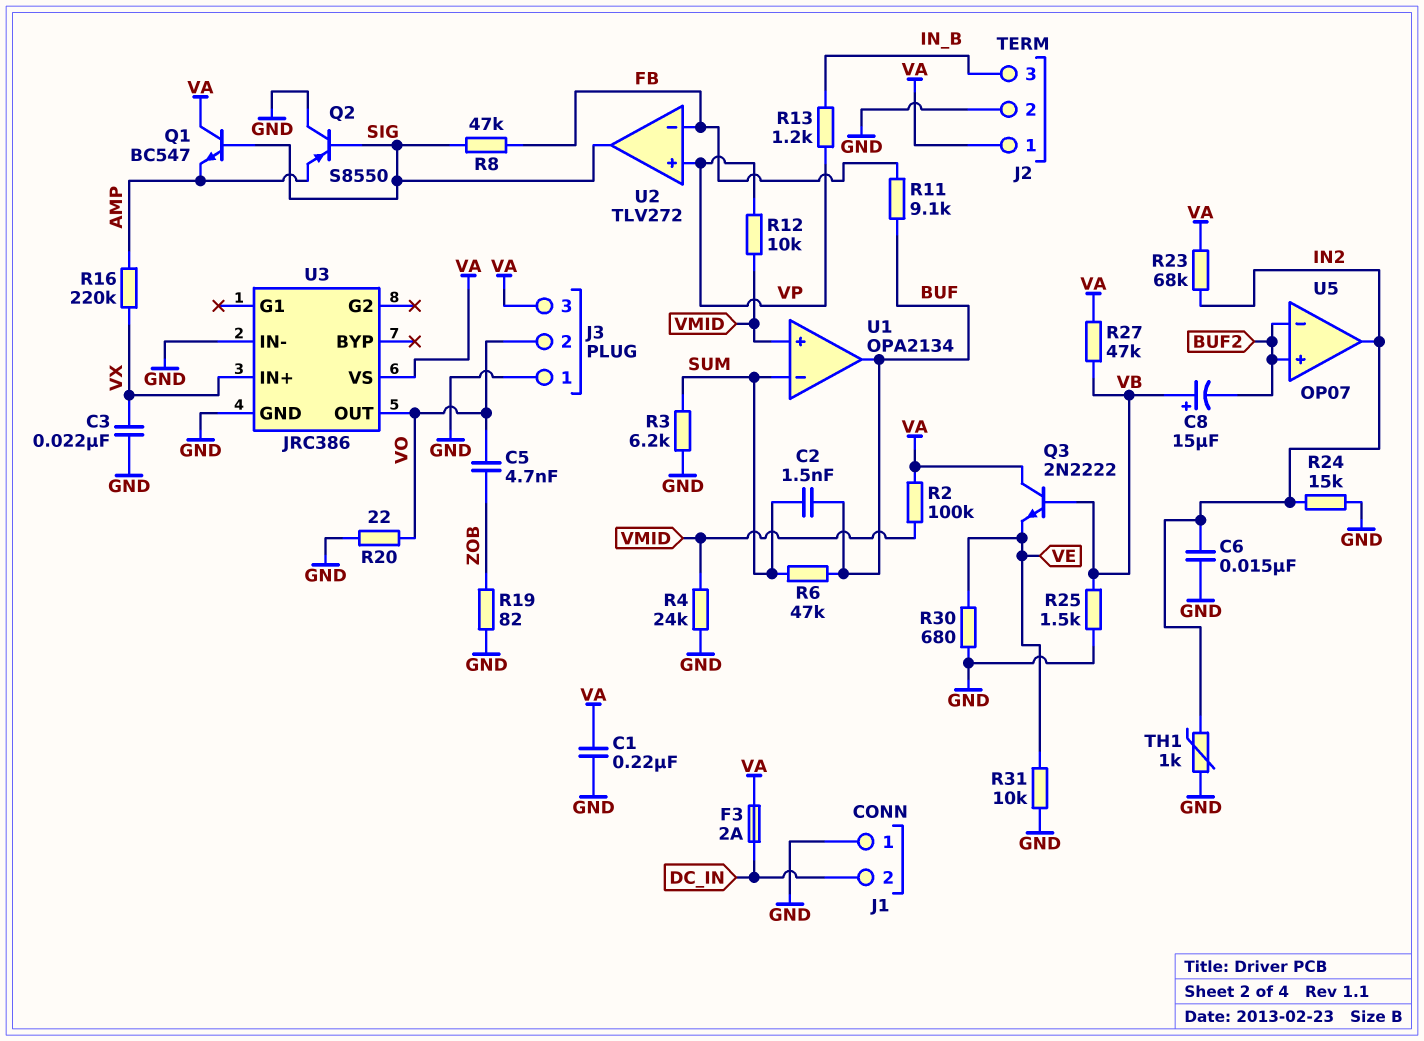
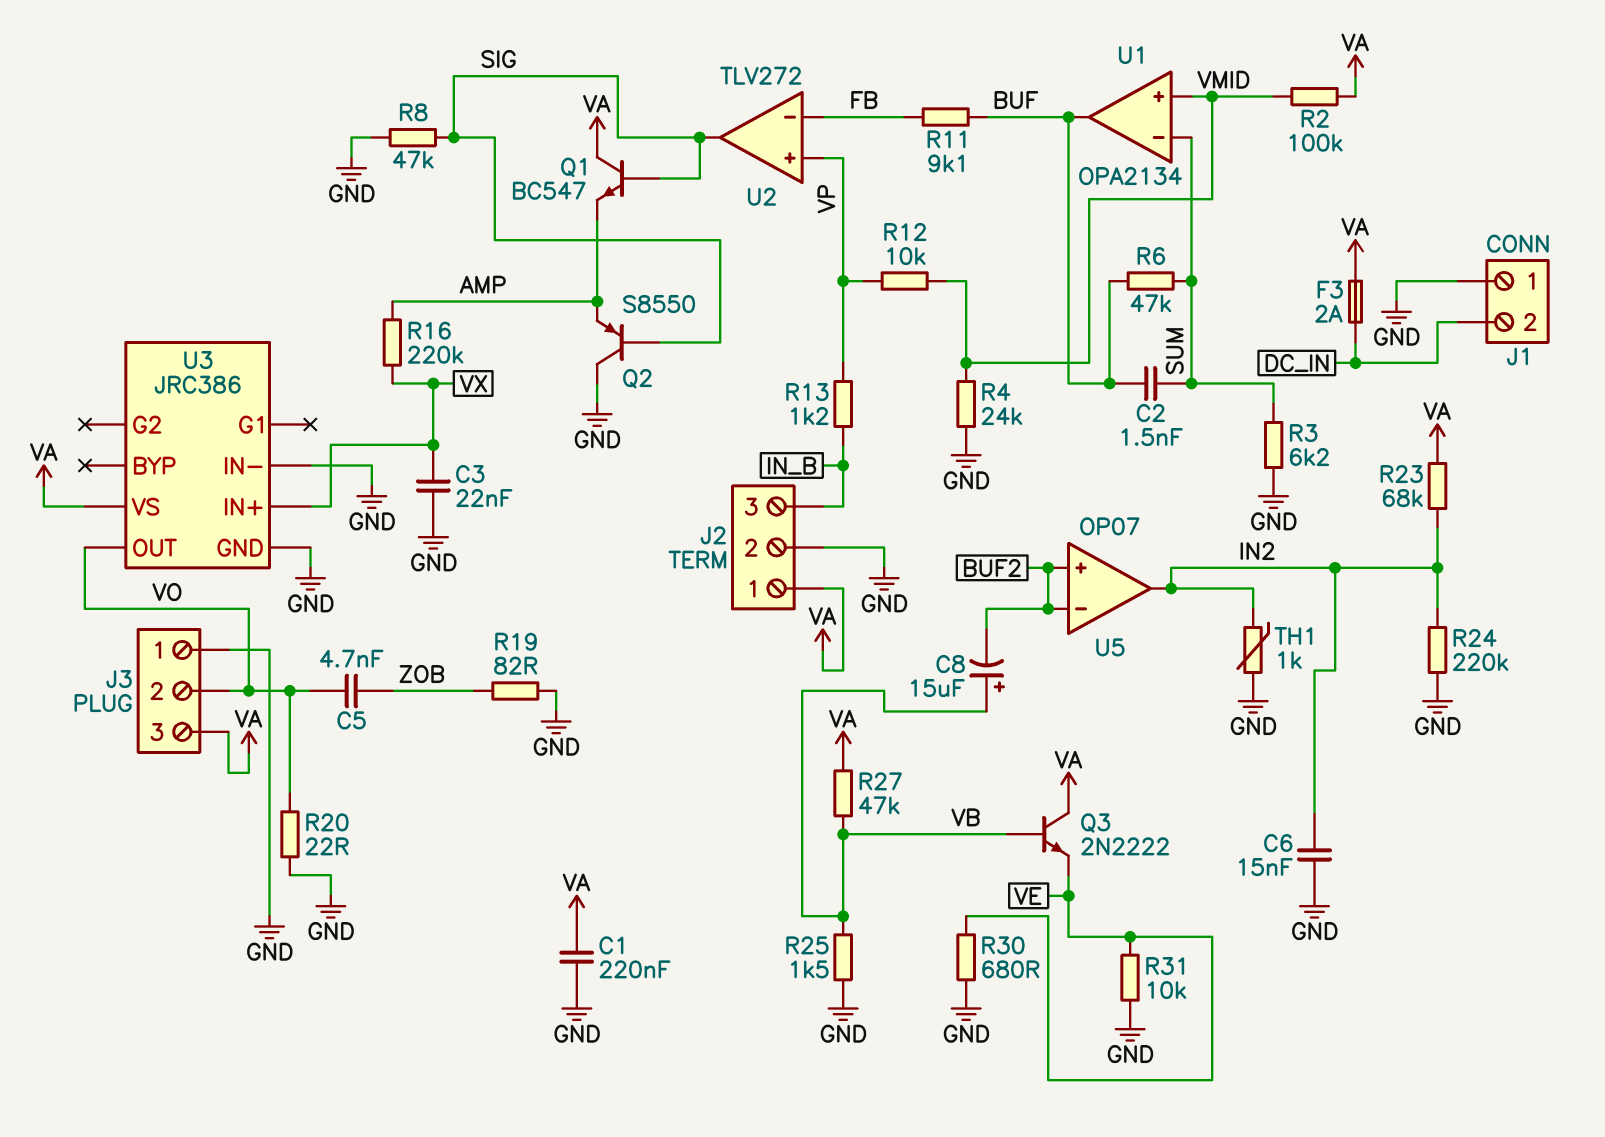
R8: 47k (FB, SIG) -> 47k (GND, SIG)
R24: 15k (GND, IN2) -> 220k (GND, IN2)

